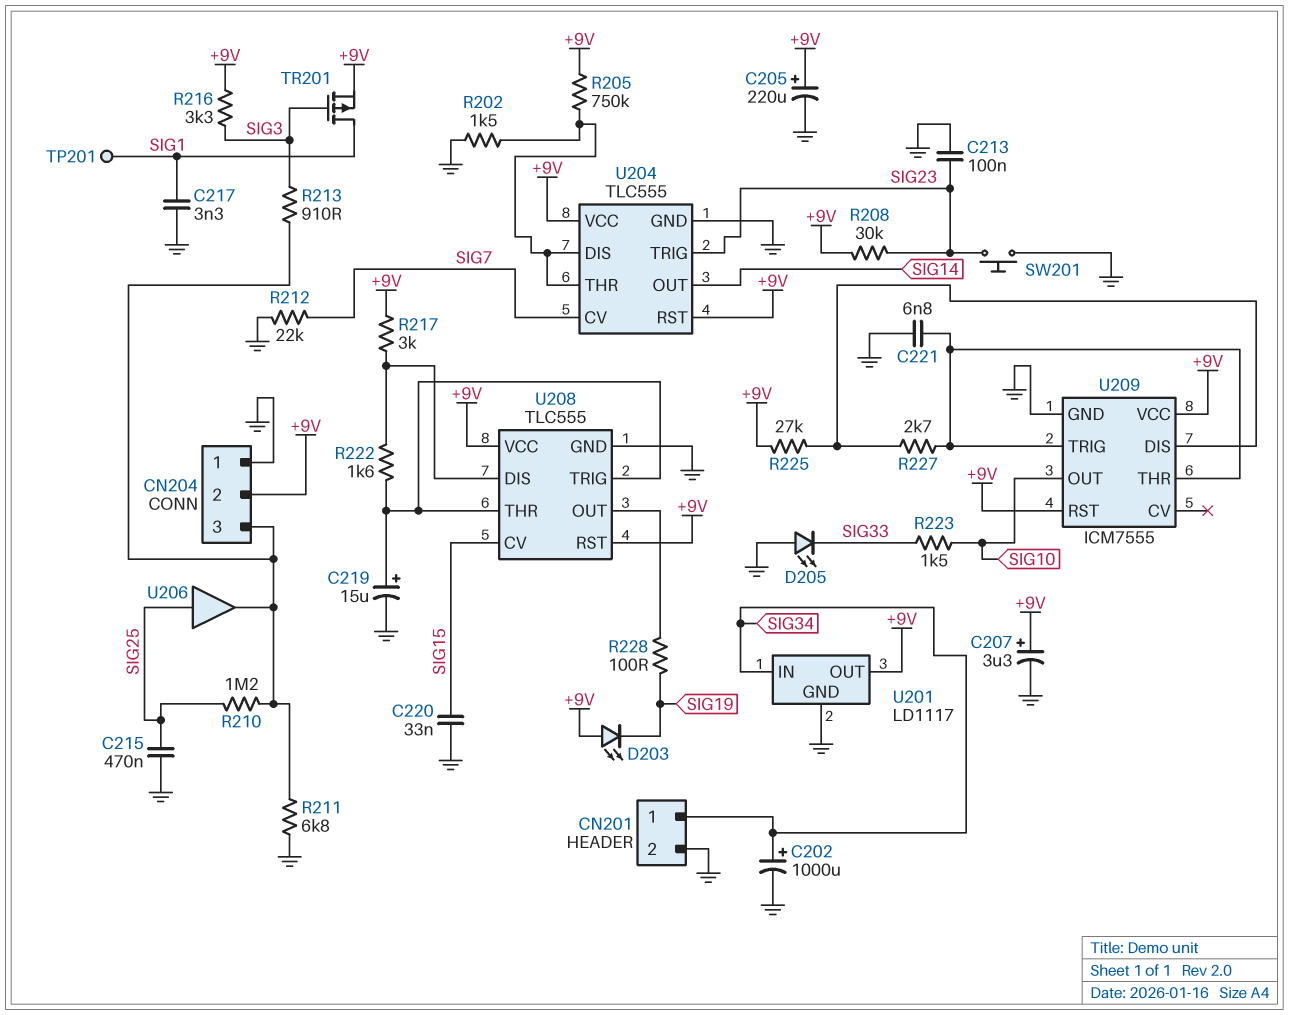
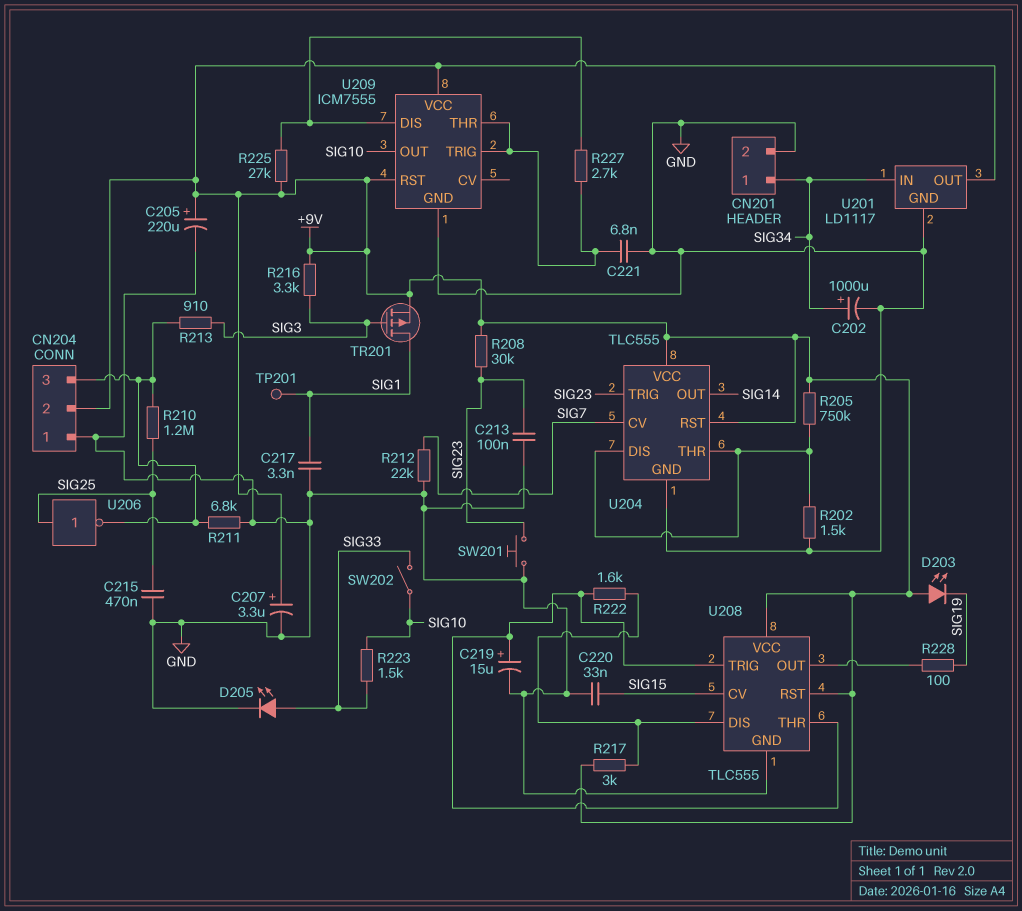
D205: LED (A GND, K SIG33) -> LED (A SIG33, K GND)
SW202: none -> switch (SIG10, SIG33)
U206: buffer (in SIG25, out CN204/3) -> NOT (in SIG25, out CN204/3)

